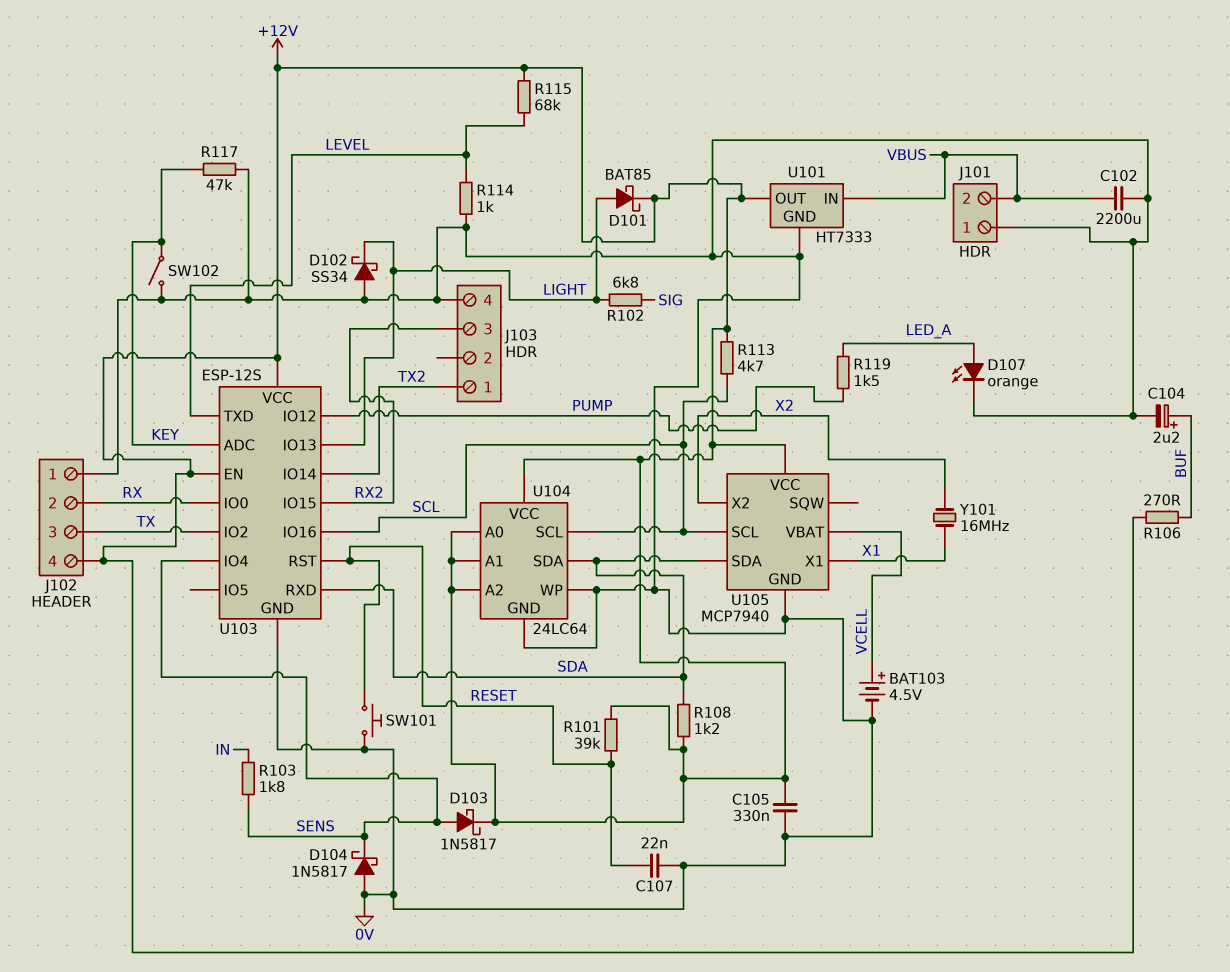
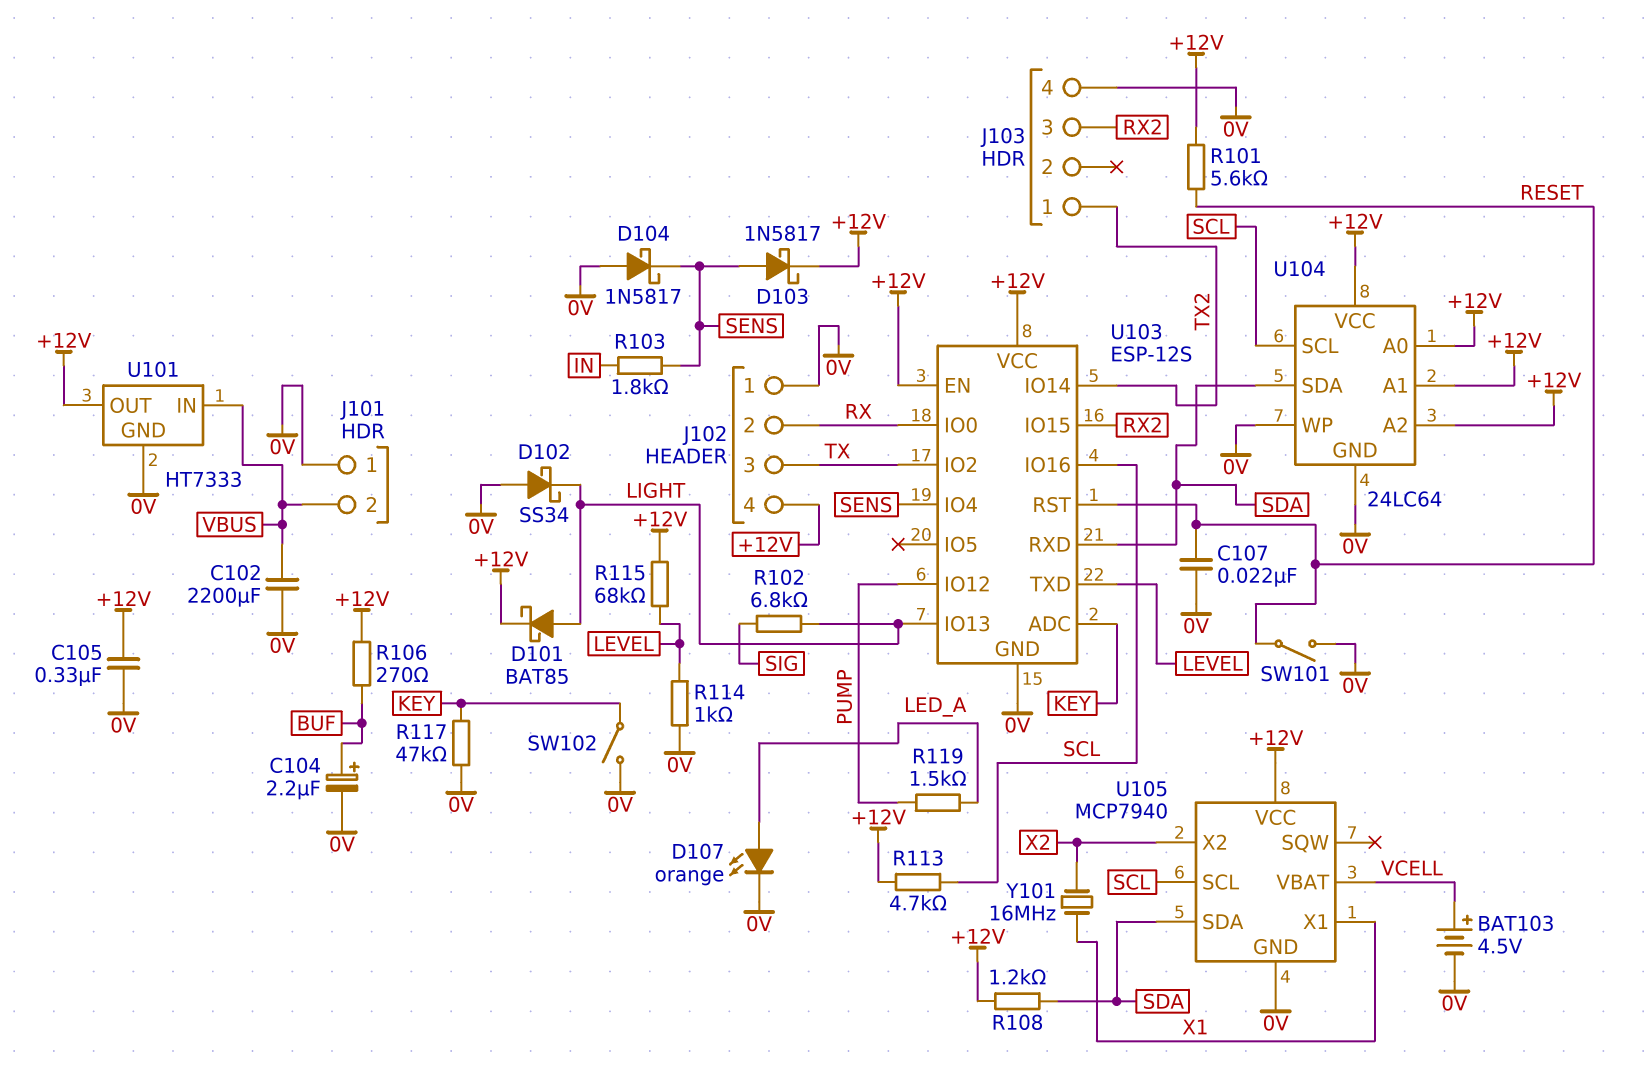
R101: 39k (+12V, RESET) -> 5.6k (+12V, RESET)
SW101: button (0V, RESET) -> switch (0V, RESET)

